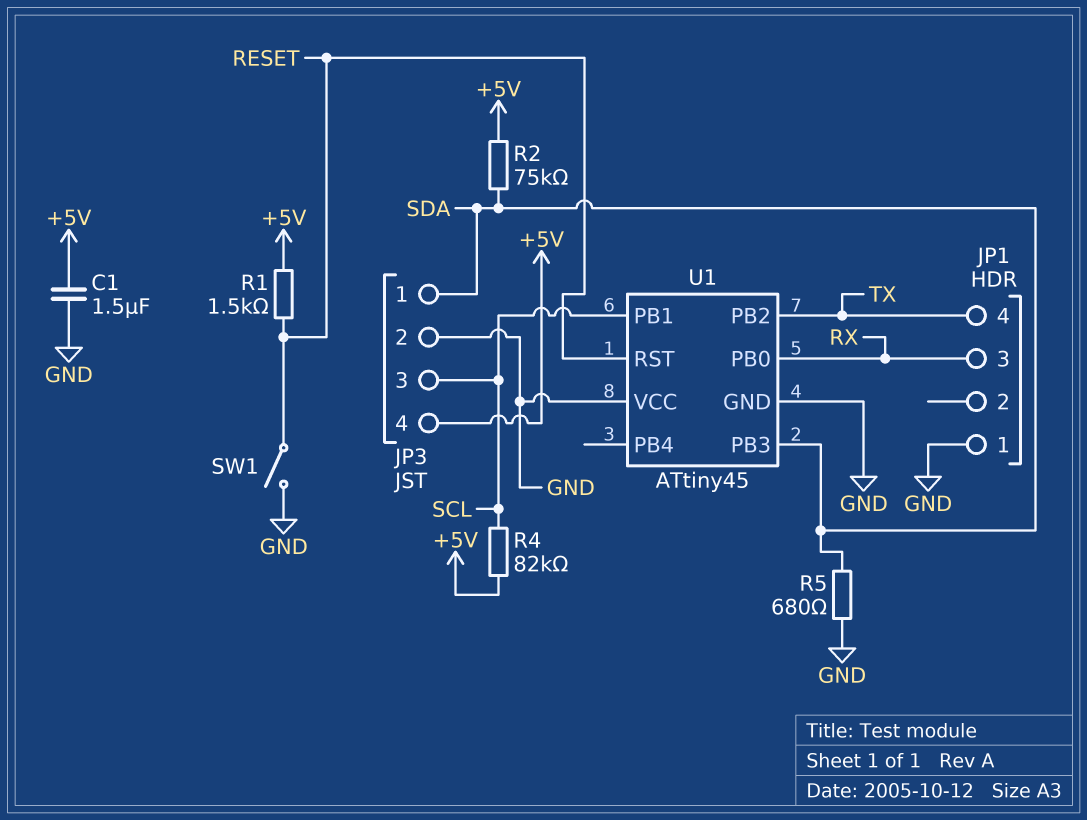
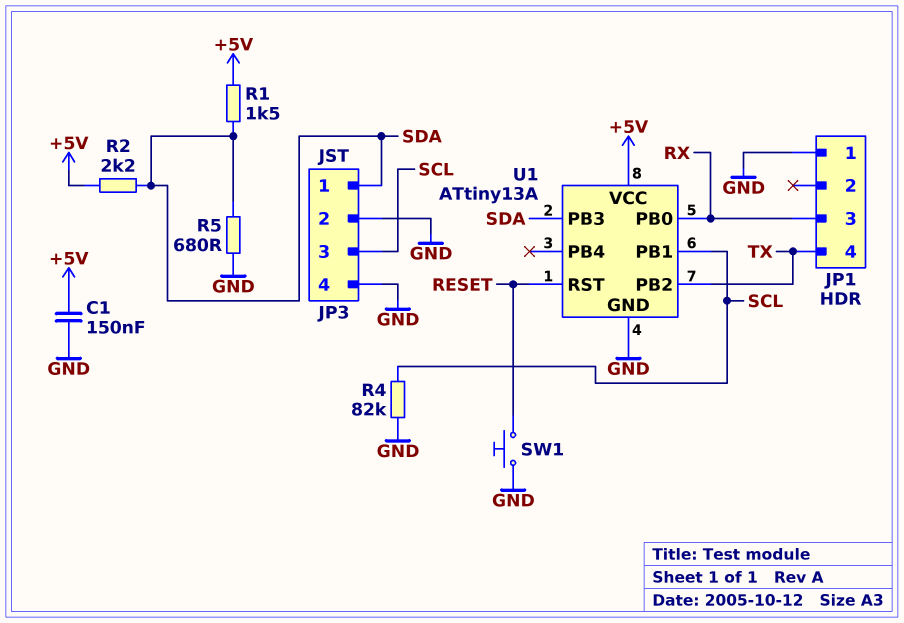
C1: 1.5uF (+5V, GND) -> 150nF (+5V, GND)
JP3 pin 4: +5V -> GND
R1: 1.5k (+5V, RESET) -> 1.5k (+5V, SDA)
R2: 75k (+5V, SDA) -> 2.2k (+5V, SDA)
R4: 82k (+5V, SCL) -> 82k (GND, SCL)
SW1: switch (GND, RESET) -> button (GND, RESET)
U1: ATtiny45 -> ATtiny13A
U1 pin VCC: GND -> +5V

